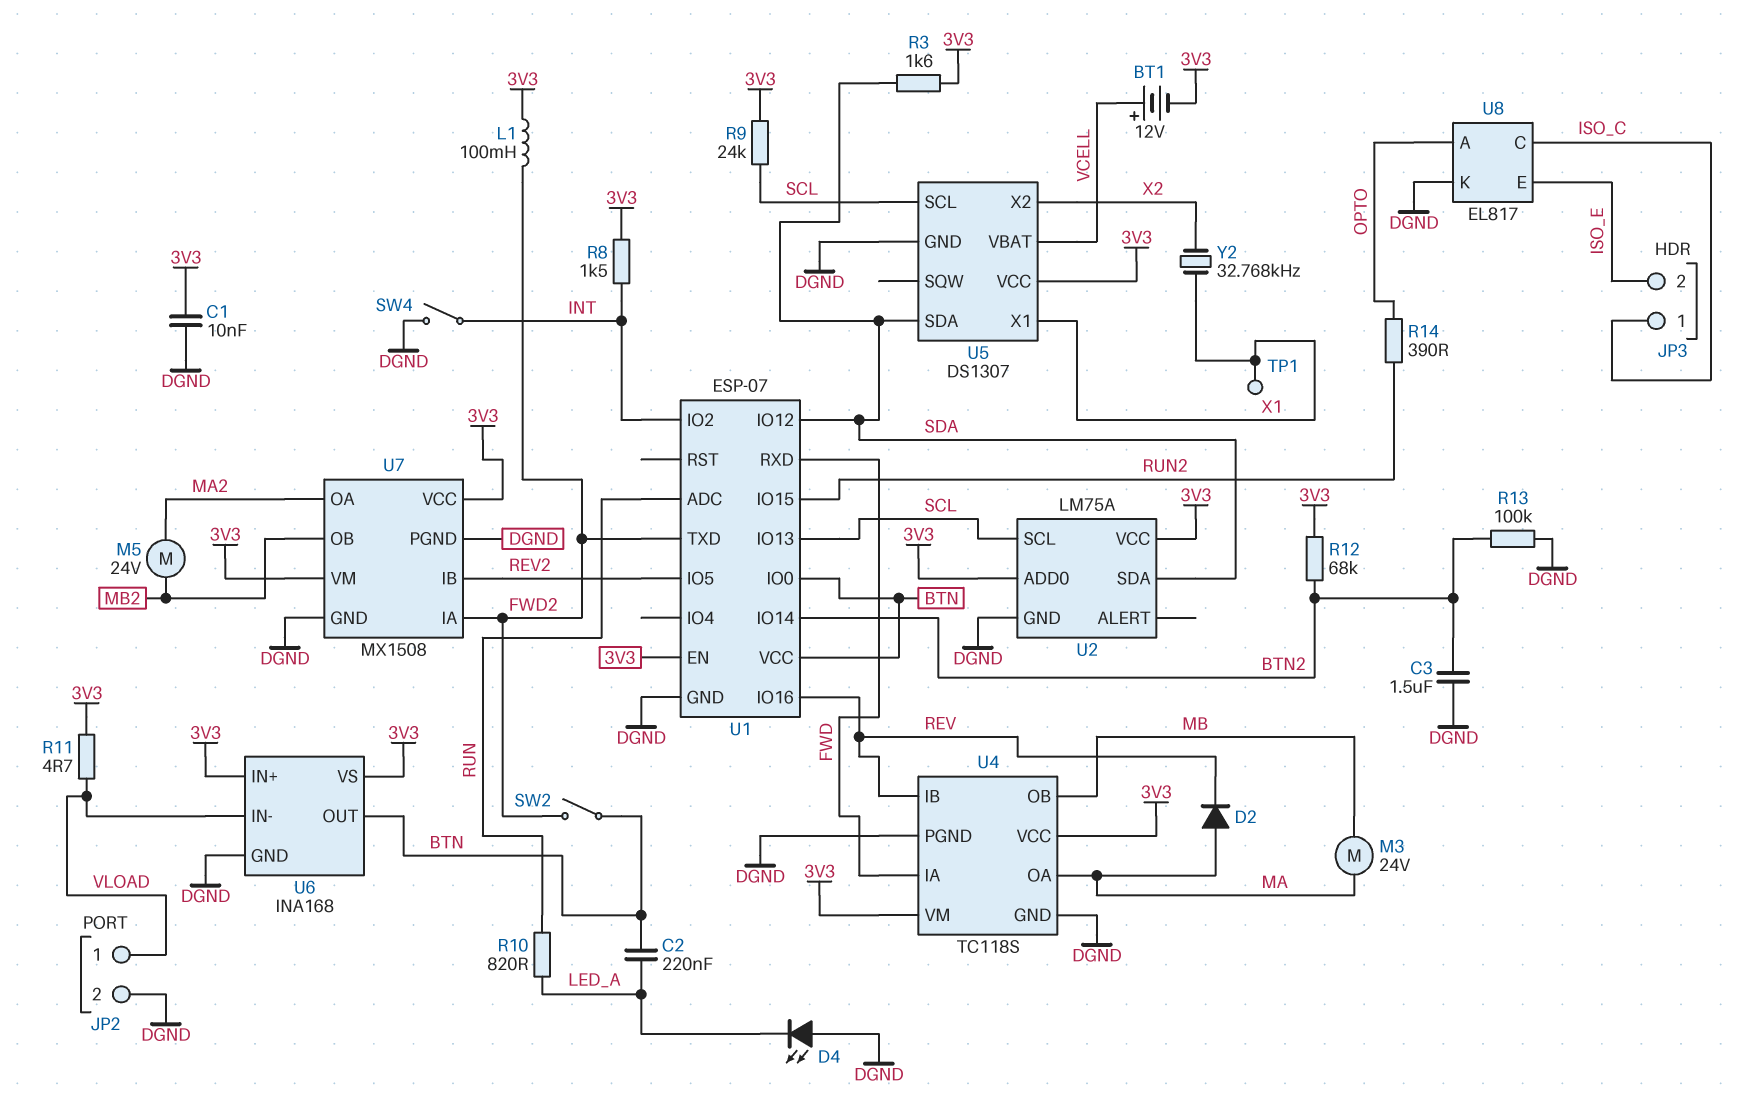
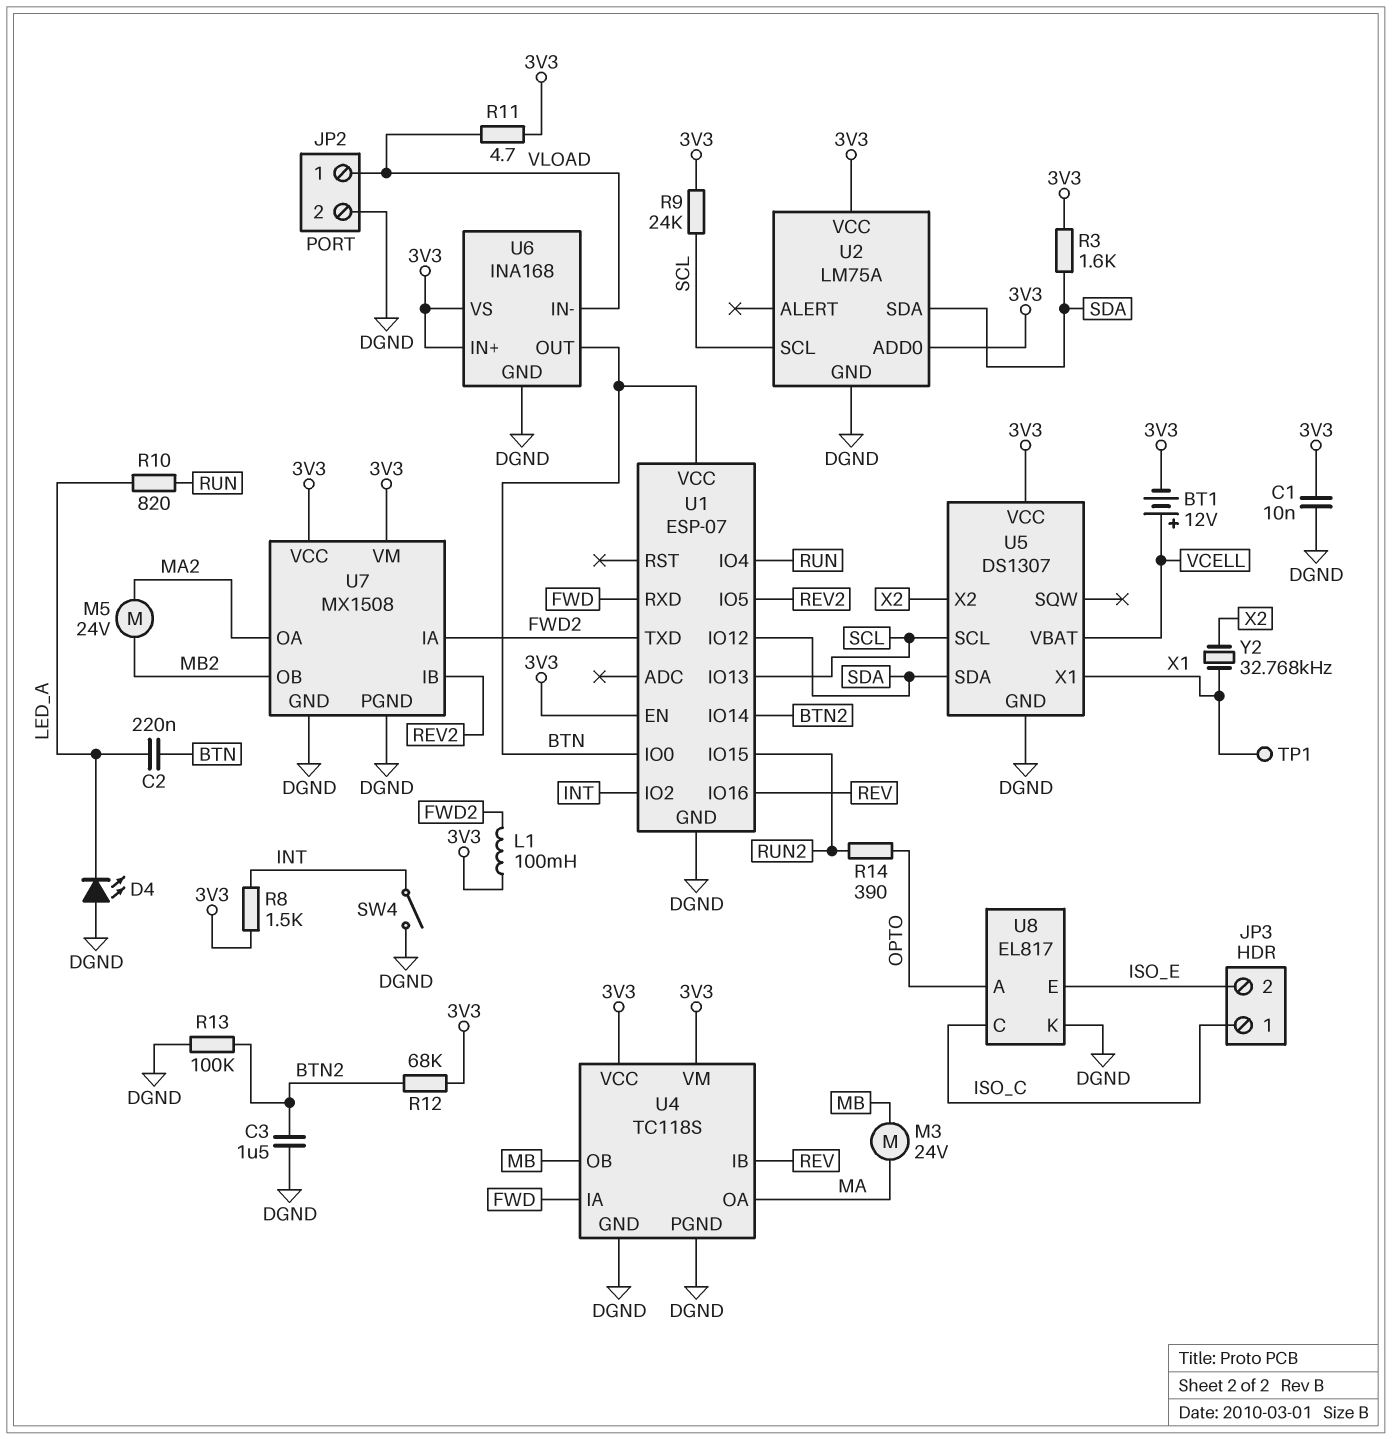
D2: diode (A MA, K REV) -> none
SW2: switch (BTN, FWD2) -> none
U1 pin ADC: RUN -> none
U1 pin IO4: none -> RUN

